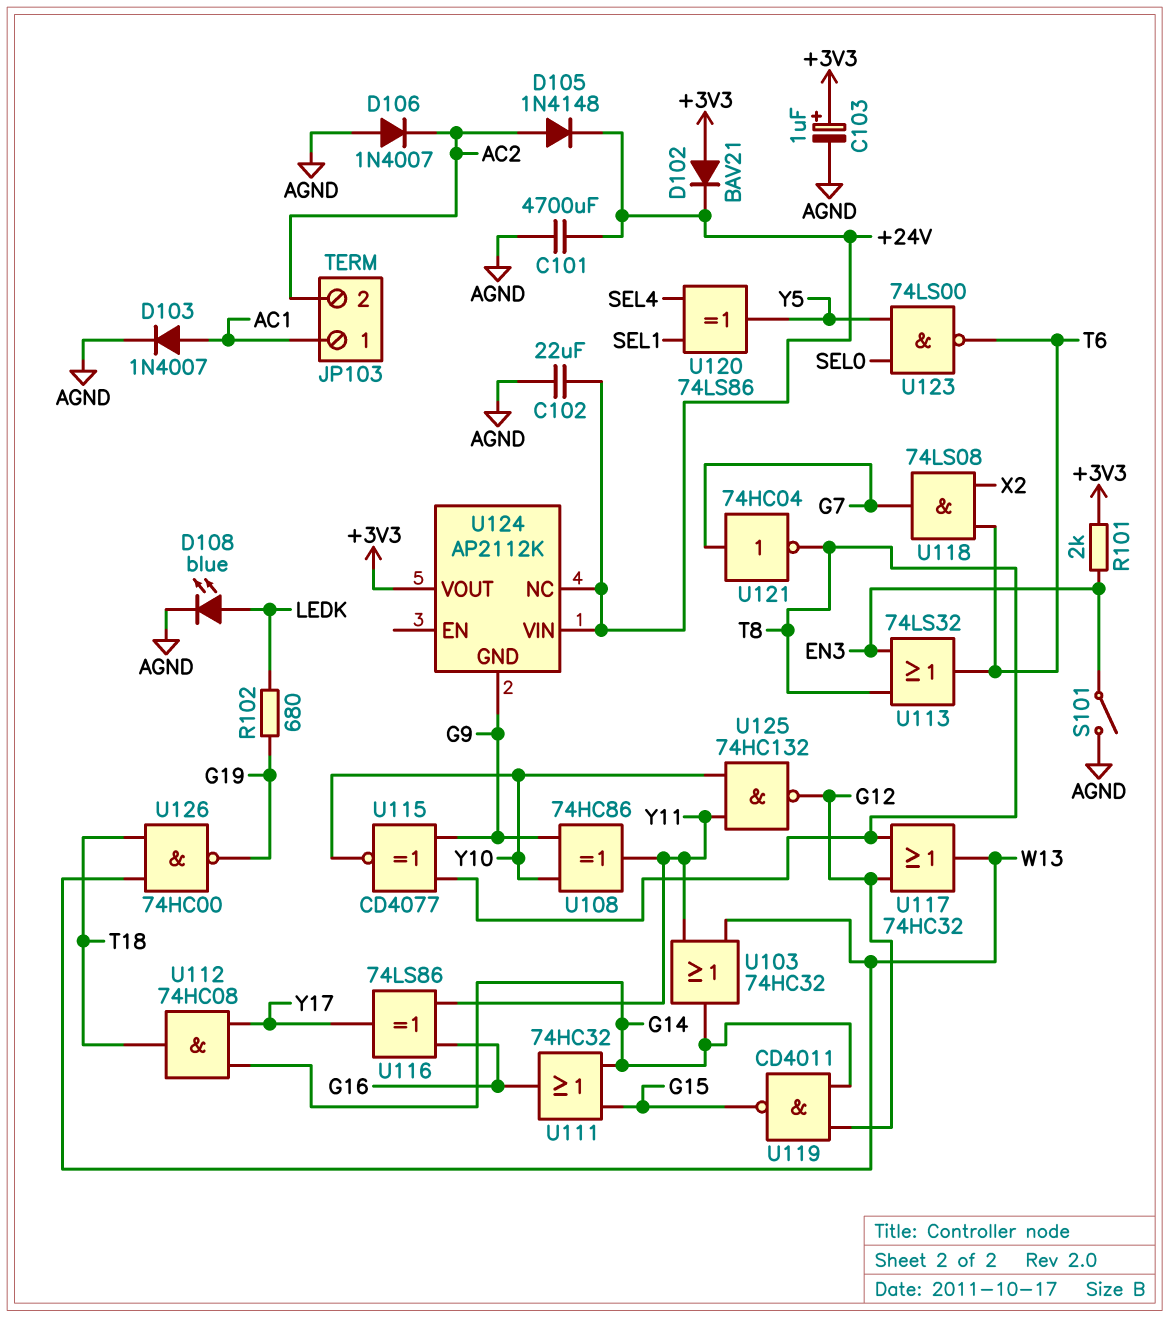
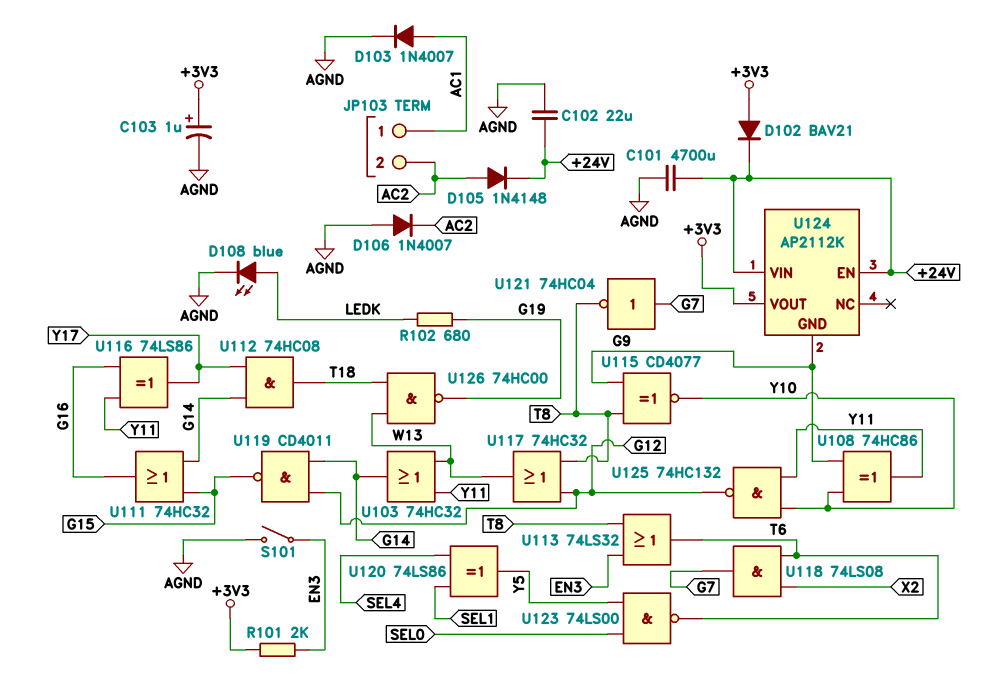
U124 pin EN: none -> +24V
U124 pin NC: +24V -> none

